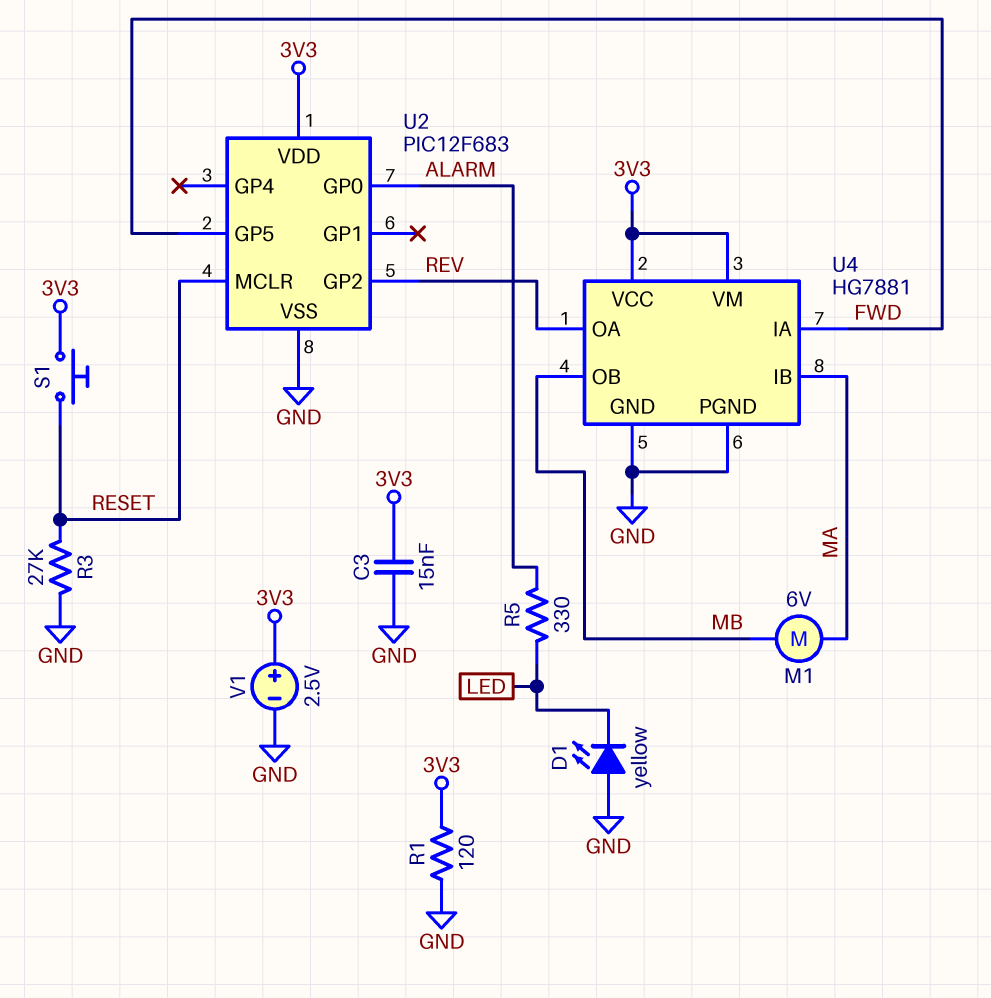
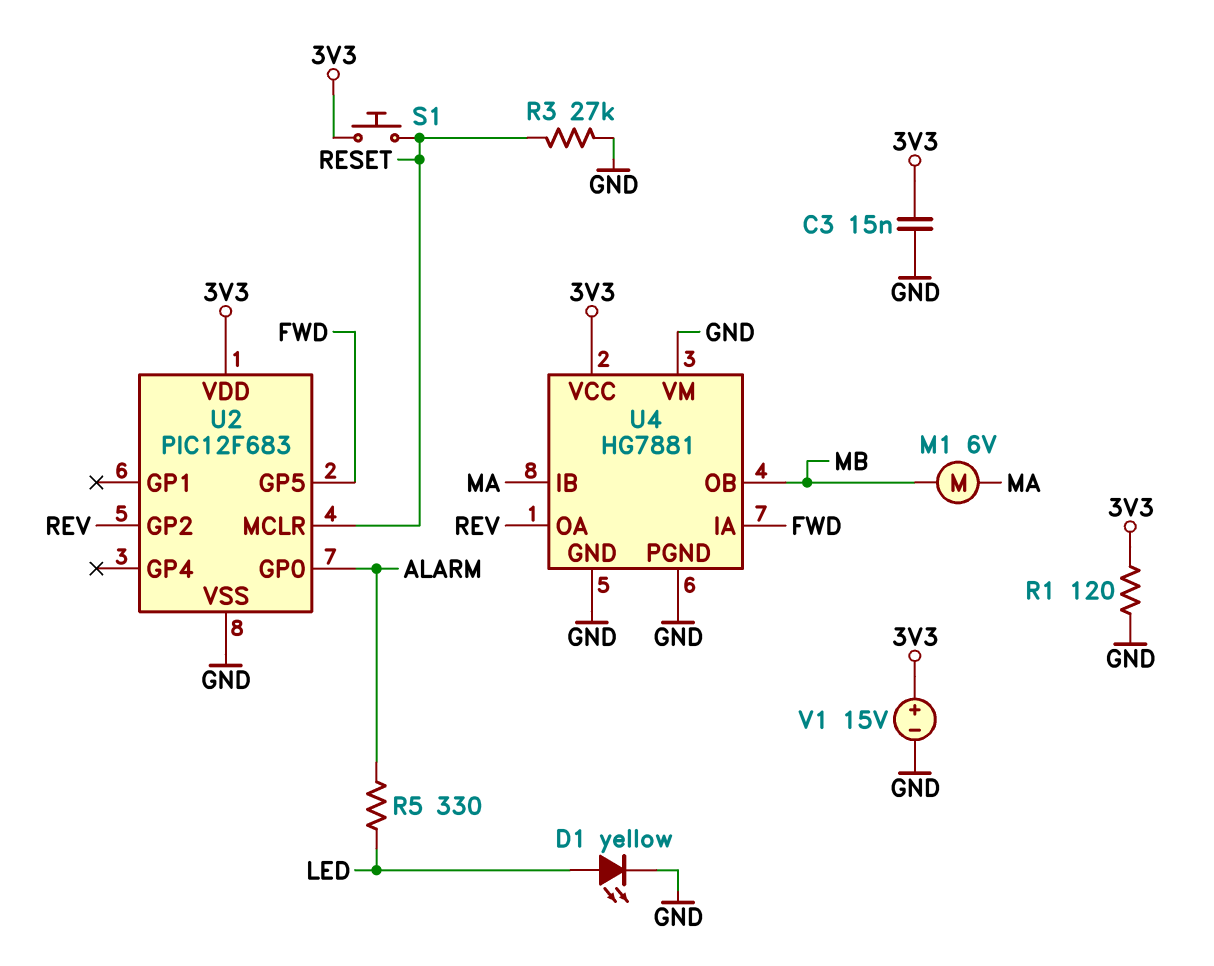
D1: LED yellow (A GND, K LED) -> LED yellow (A LED, K GND)
U4 pin VM: 3V3 -> GND
V1: 2.5V (plus 3V3, minus GND) -> 15V (plus 3V3, minus GND)

